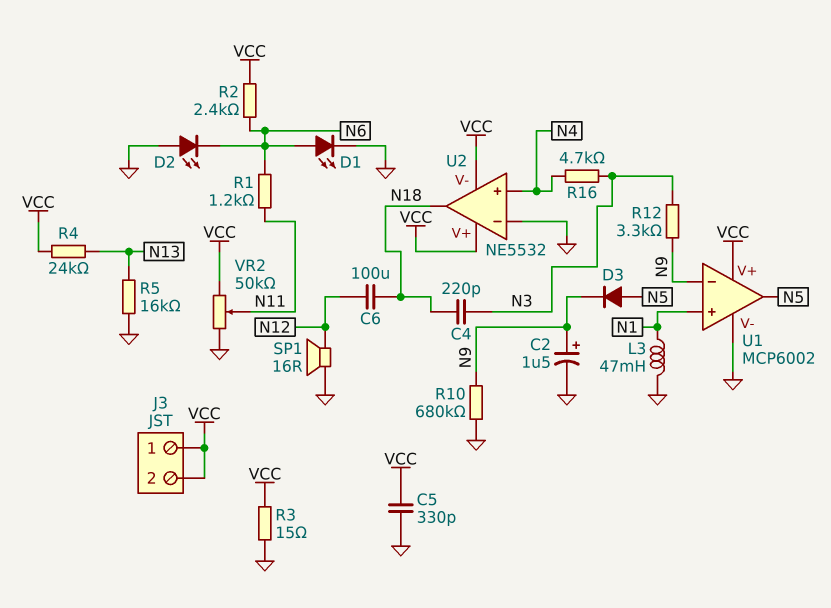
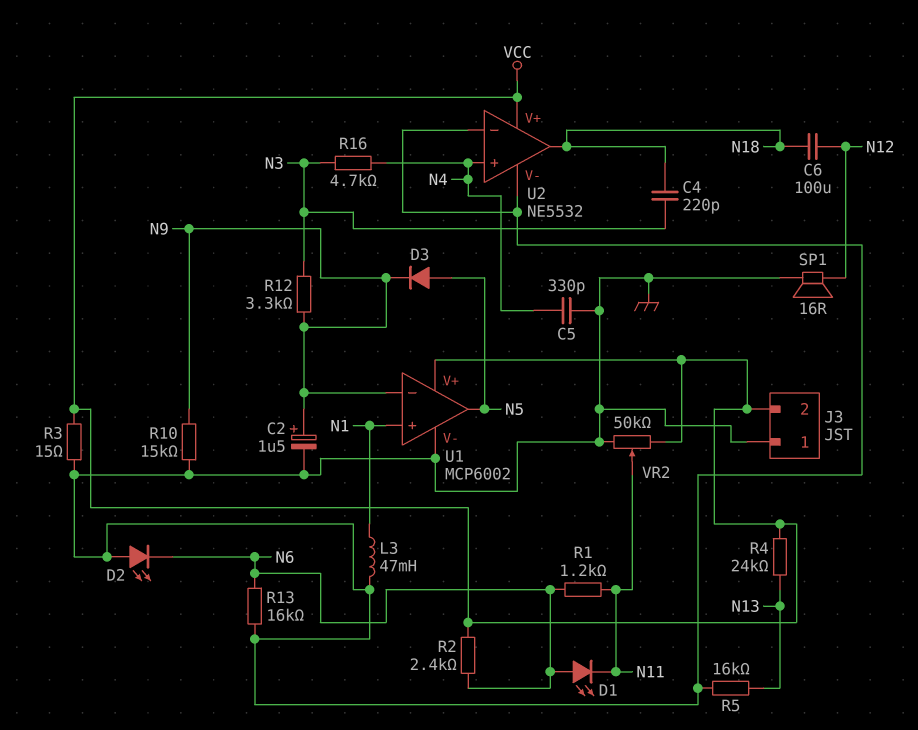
C5: 330pF (GND, VCC) -> 330pF (GND, N4)
D1: LED (A N6, K GND) -> LED (A N6, K N11)
J3 pin 1: VCC -> GND
R10: 680k (GND, N9) -> 15k (GND, N9)
R13: none -> 16k (GND, N6)
U2 pin V-: VCC -> GND

